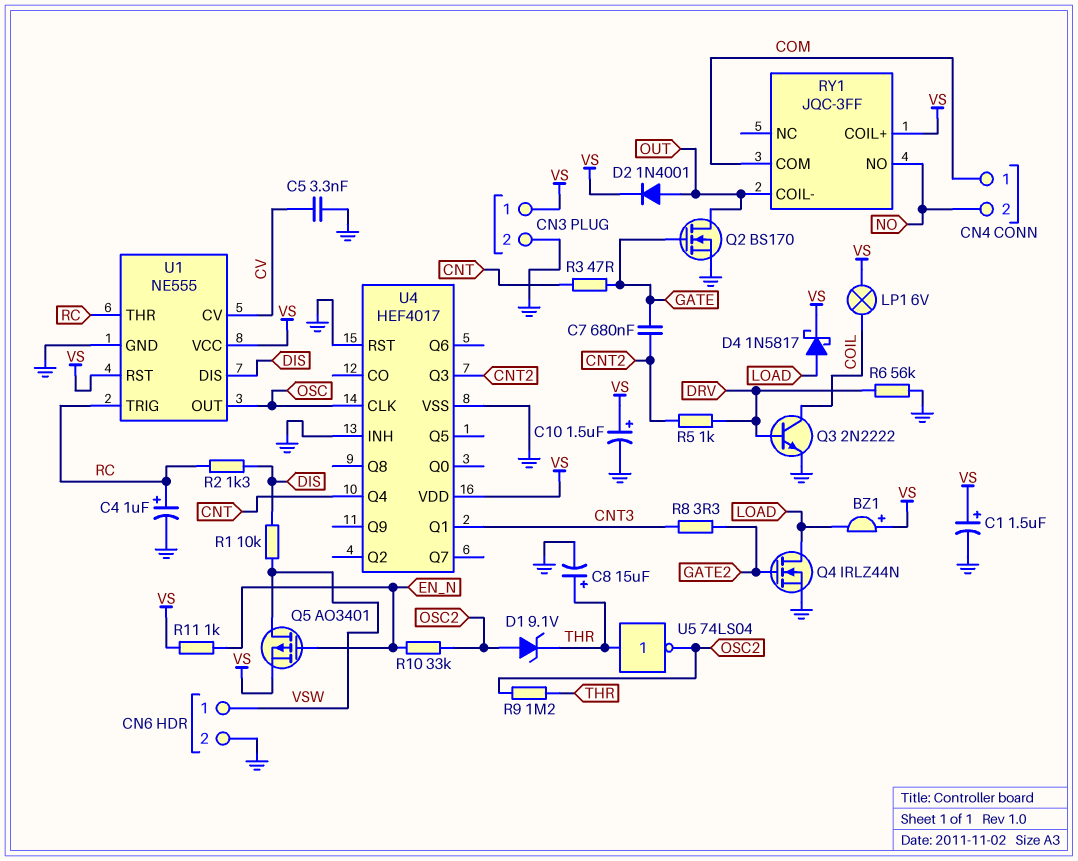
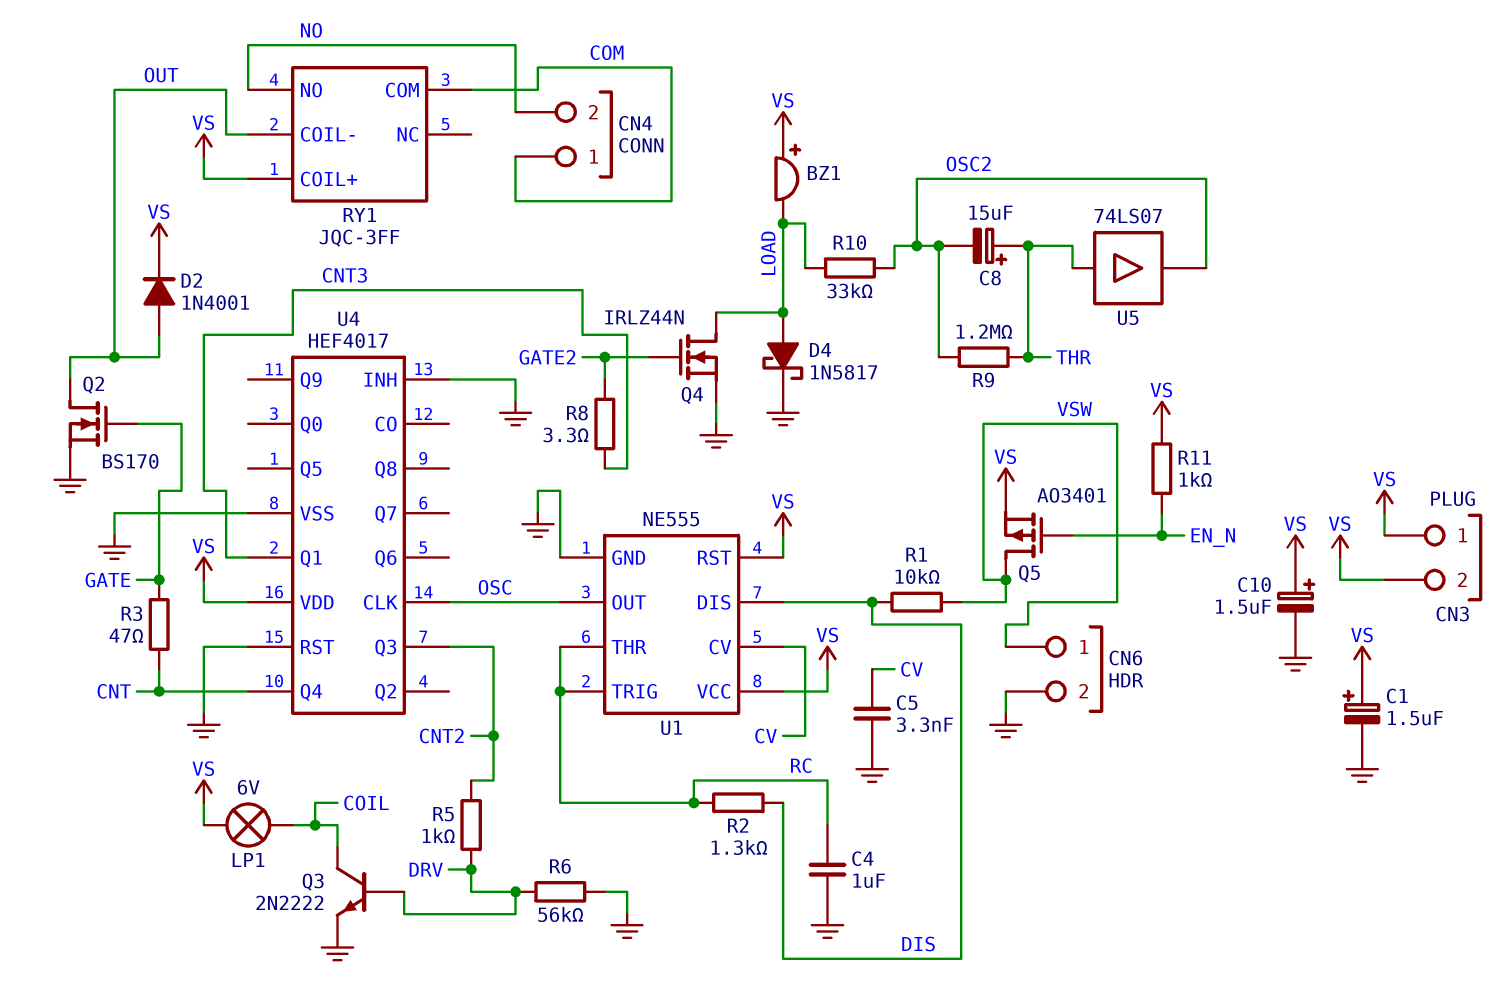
C4: 1uF (plus RC, minus GND) -> 1uF (GND, RC)
C7: 680nF (CNT2, GATE) -> none
C8: 15uF (plus THR, minus GND) -> 15uF (plus THR, minus OSC2)
CN3 pin 2: GND -> VS
D1: zener 9.1V (A OSC2, K THR) -> none
D4: schottky 1N5817 (A LOAD, K VS) -> schottky 1N5817 (A LOAD, K GND)
R10: 33k (EN_N, OSC2) -> 33k (LOAD, OSC2)
U5: NOT 74LS04 (in THR, out OSC2) -> buffer 74LS07 (in THR, out OSC2)

